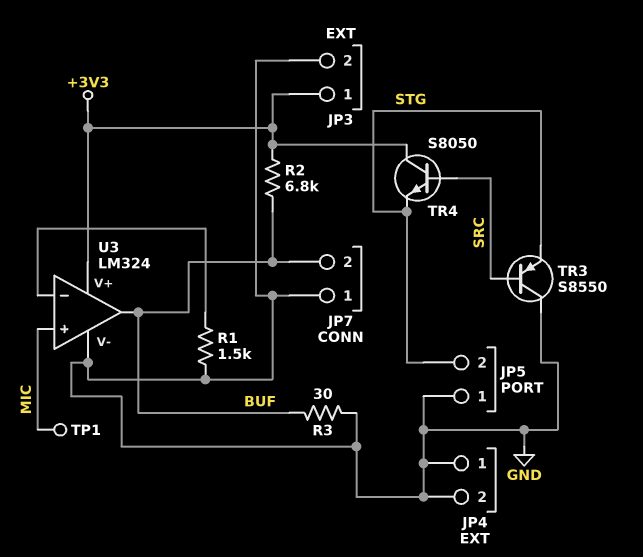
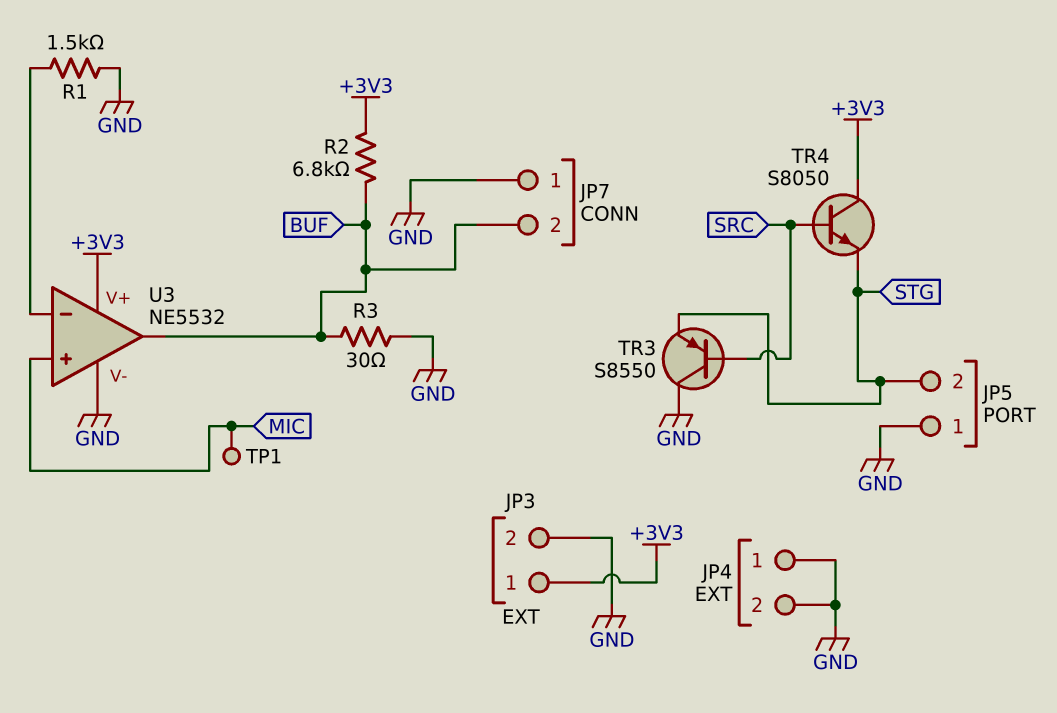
U3: LM324 -> NE5532

